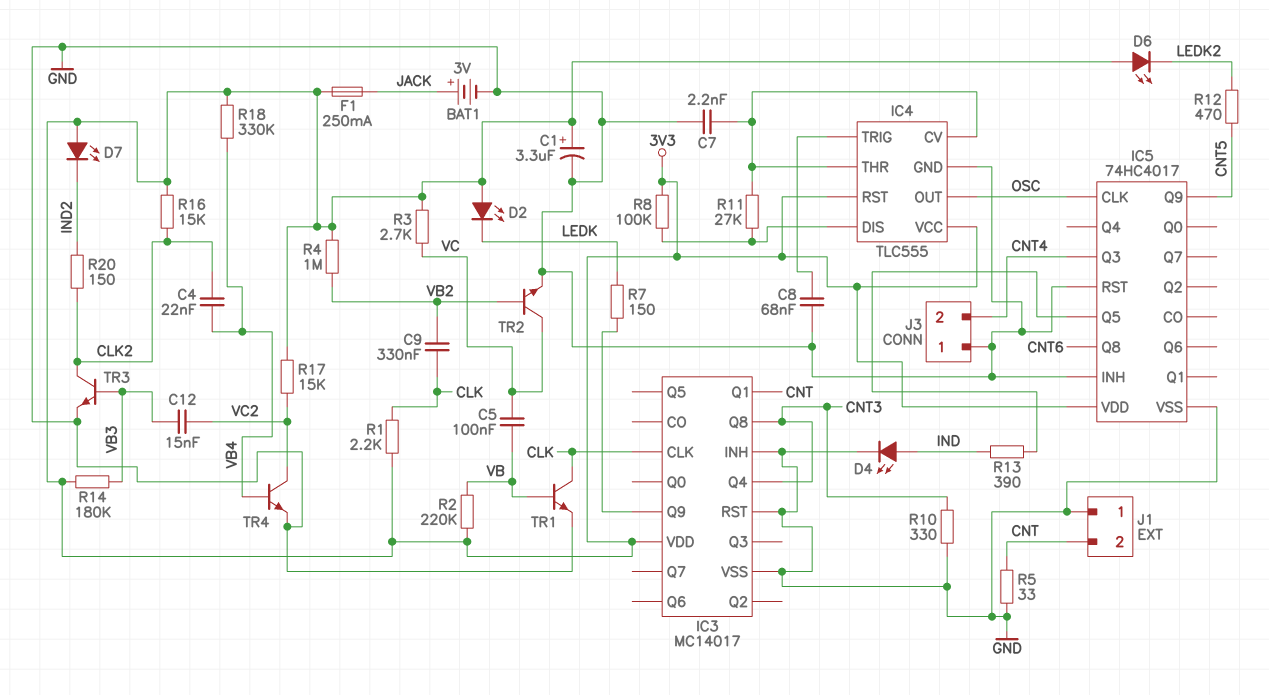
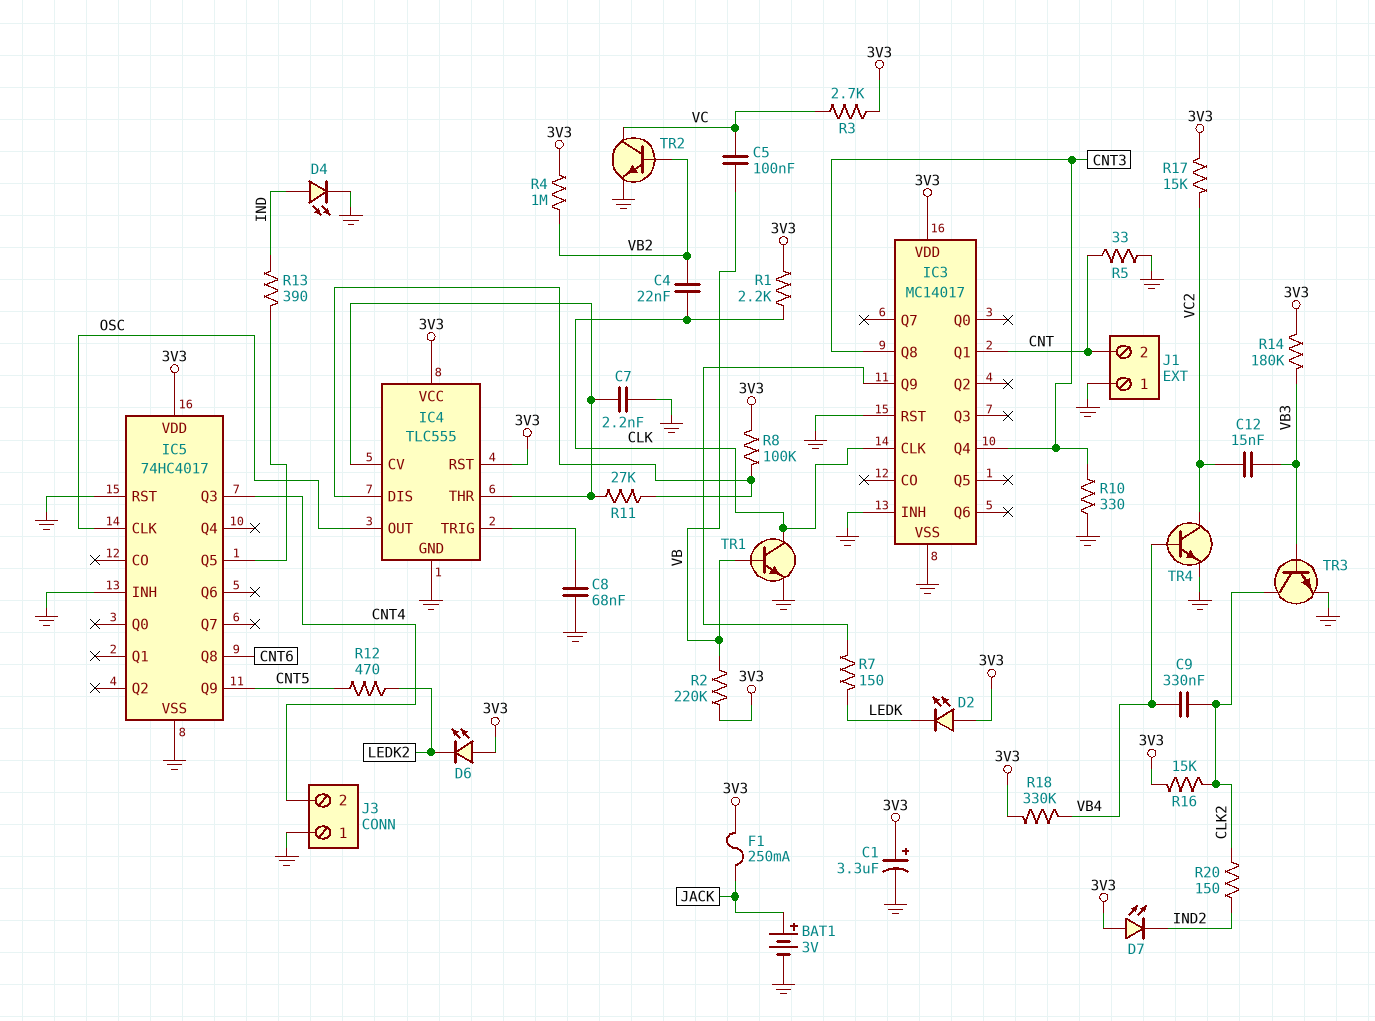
C4: 22nF (CLK2, VB4) -> 22nF (CLK, VB2)
C9: 330nF (CLK, VB2) -> 330nF (CLK2, VB4)

